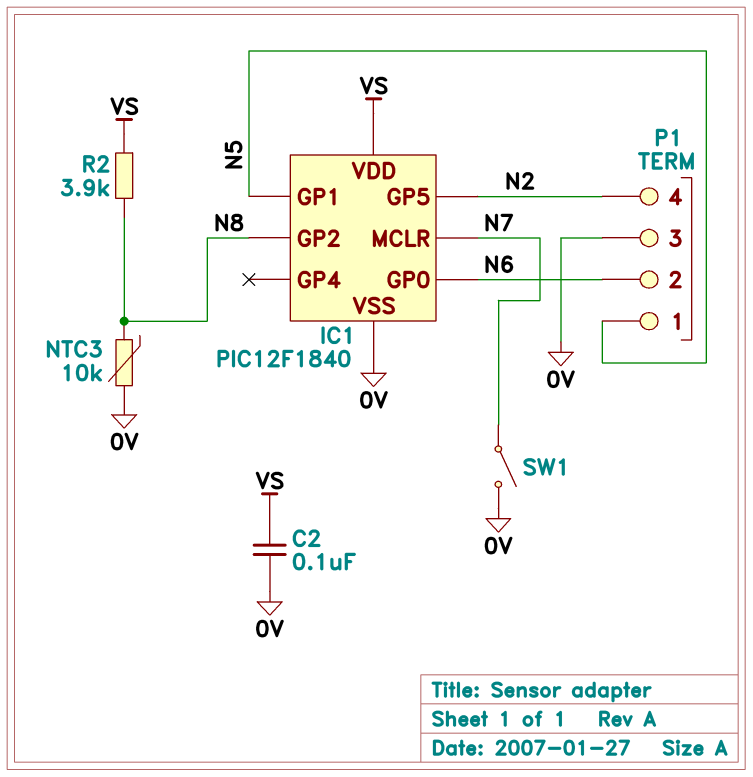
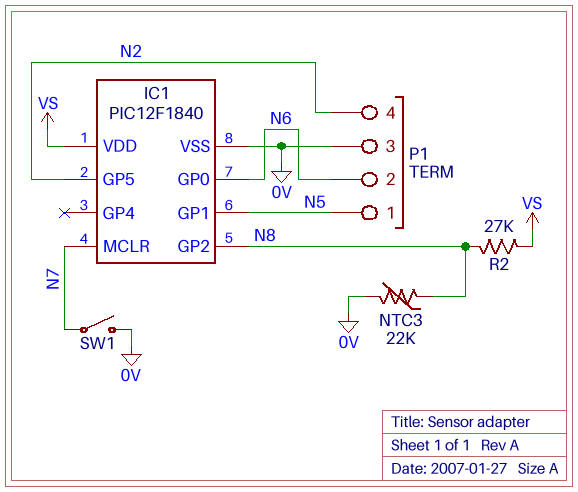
C2: 100nF (0V, VS) -> none
NTC3: 10k (0V, N8) -> 22k (0V, N8)
R2: 3.9k (N8, VS) -> 27k (N8, VS)

